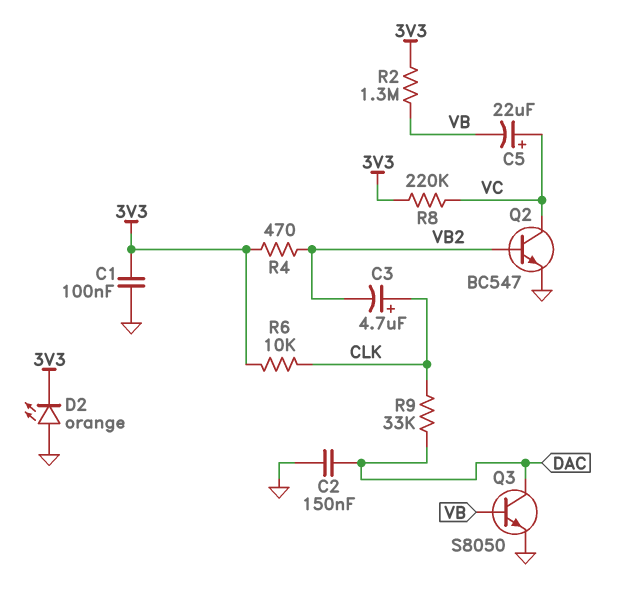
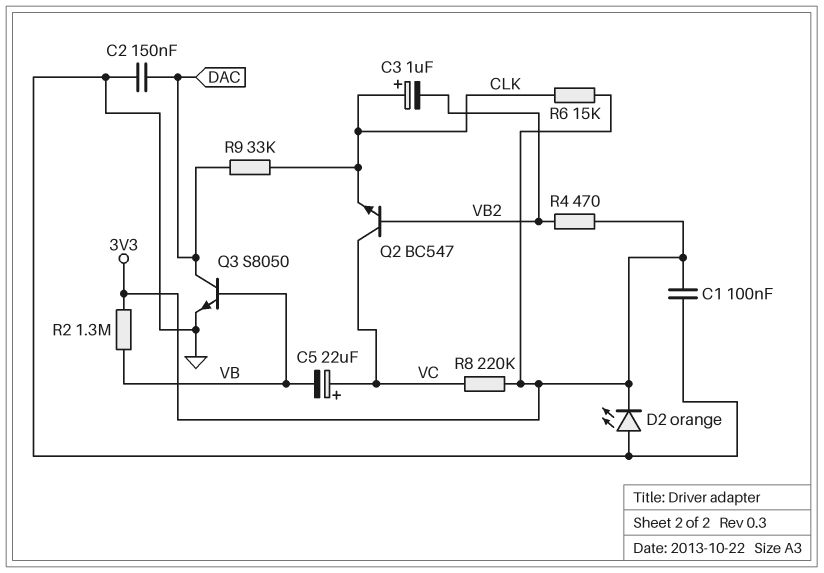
C3: 4.7uF (plus CLK, minus VB2) -> 1uF (plus CLK, minus VB2)
Q2: NPN BC547 (B VB2, C VC, E GND) -> NPN BC547 (B VB2, C VC, E CLK)
R6: 10k (3V3, CLK) -> 15k (3V3, CLK)

